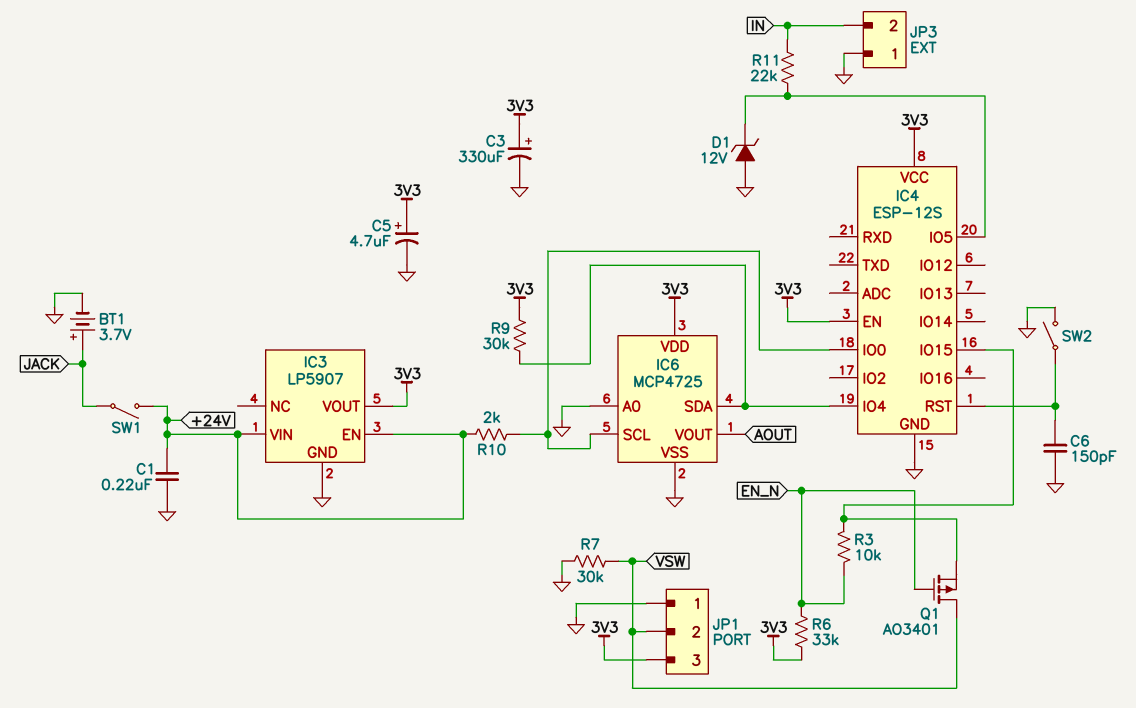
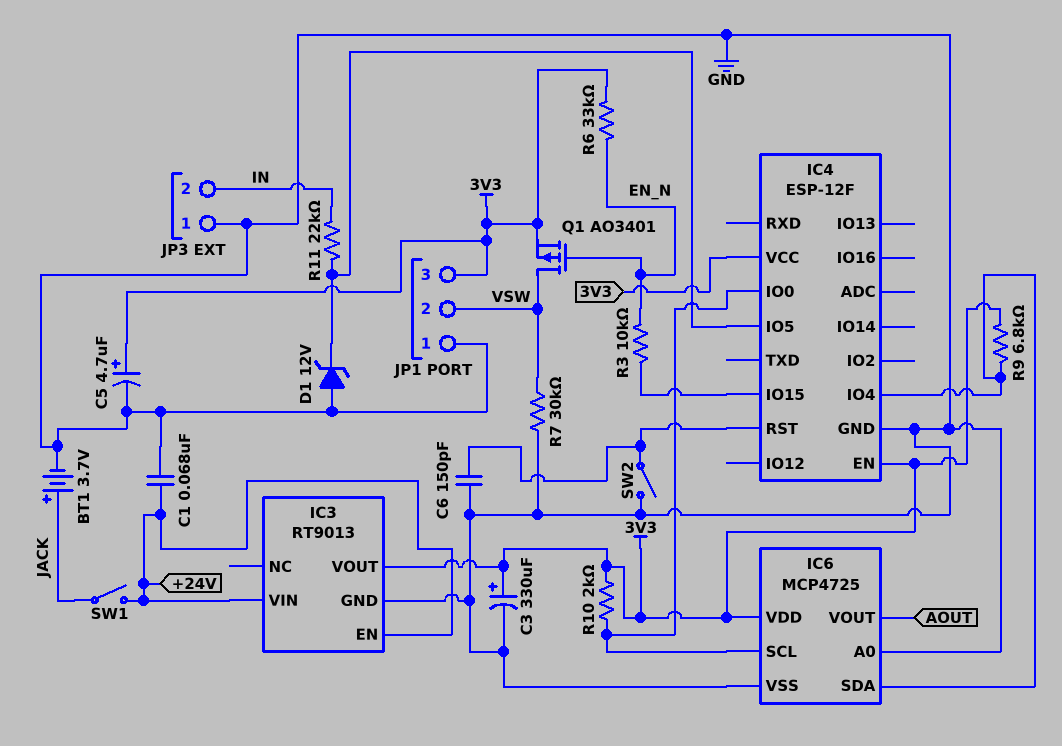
C1: 220nF (+24V, GND) -> 68nF (+24V, GND)
IC3: LP5907 -> RT9013
IC4: ESP-12S -> ESP-12F
Q1: PMOS AO3401 (G EN_N, D VSW, S IC4/IO15) -> PMOS AO3401 (G EN_N, D VSW, S 3V3)
R9: 30k (3V3, IC4/IO4) -> 6.8k (3V3, IC4/IO4)
R10: 2k (+24V, IC4/IO0) -> 2k (3V3, IC4/IO0)

